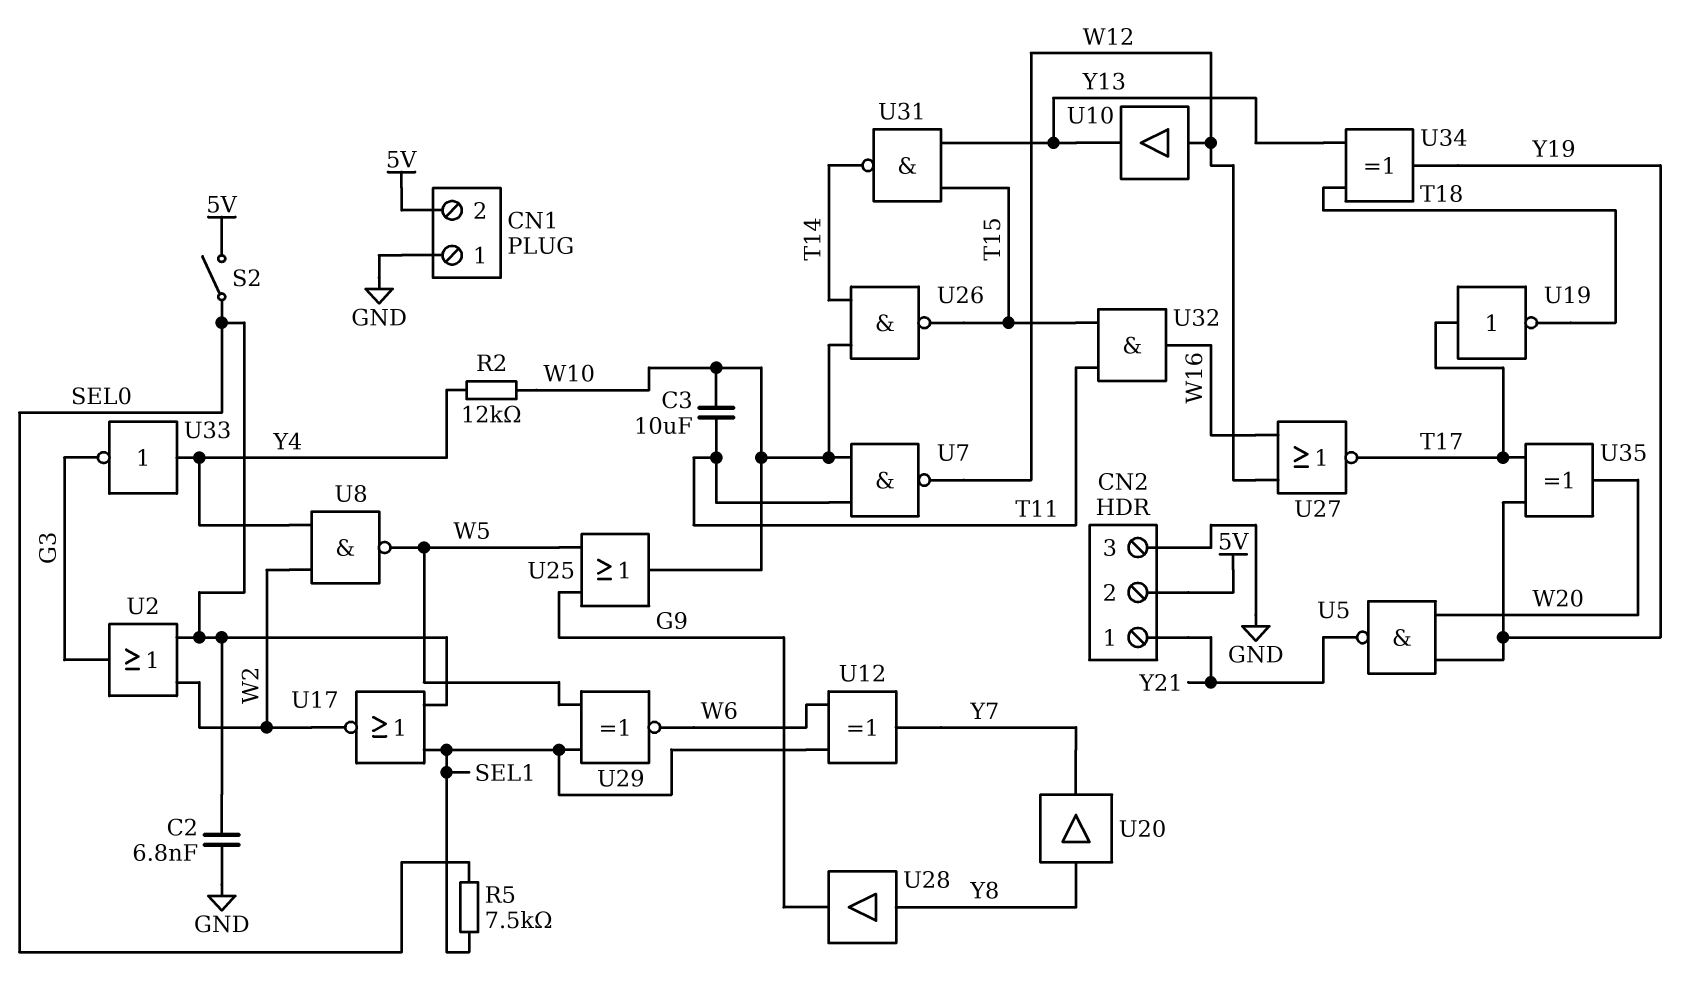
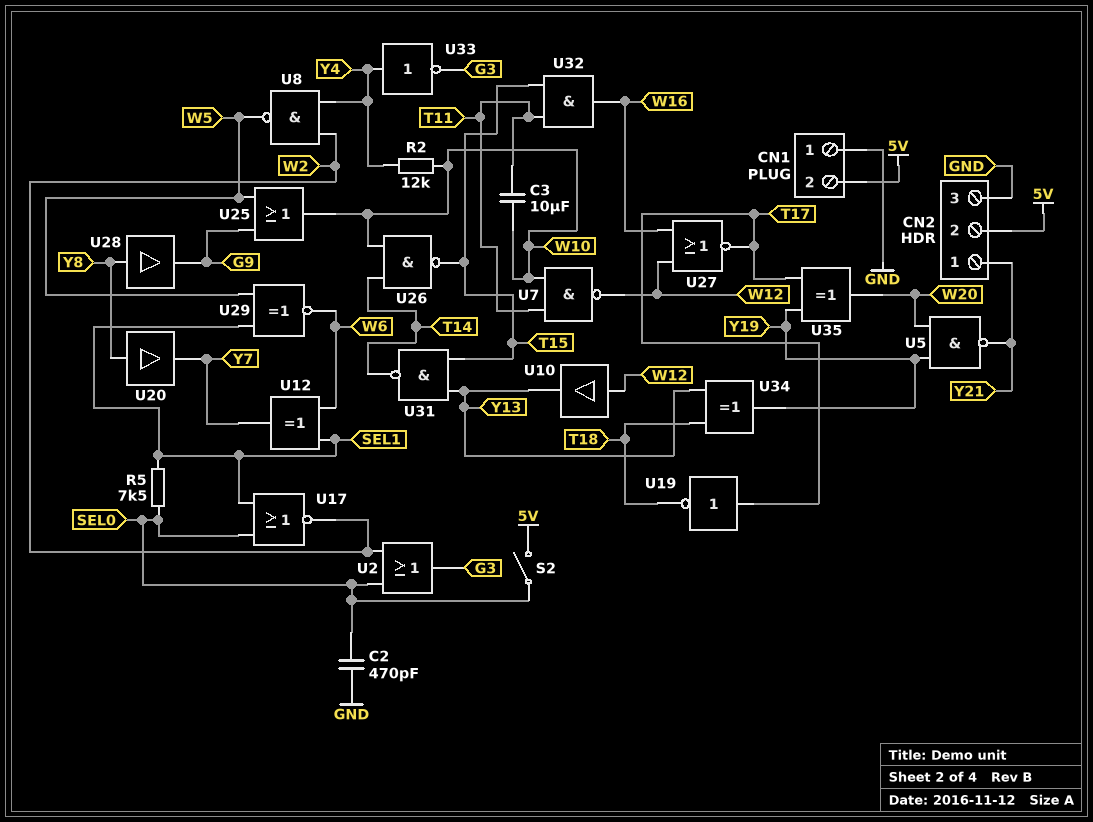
C2: 6.8nF (GND, SEL0) -> 470pF (GND, SEL0)

